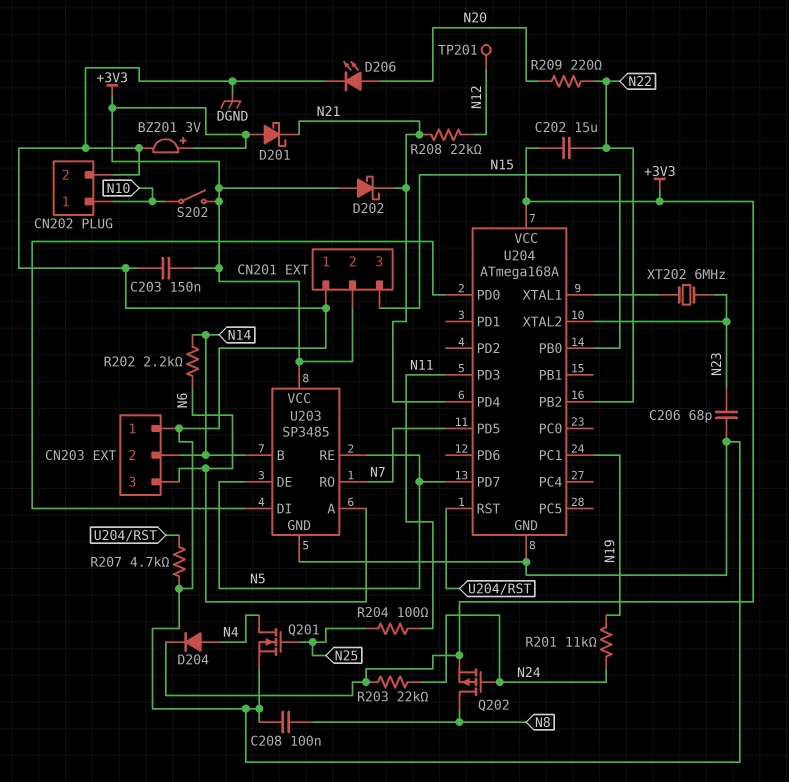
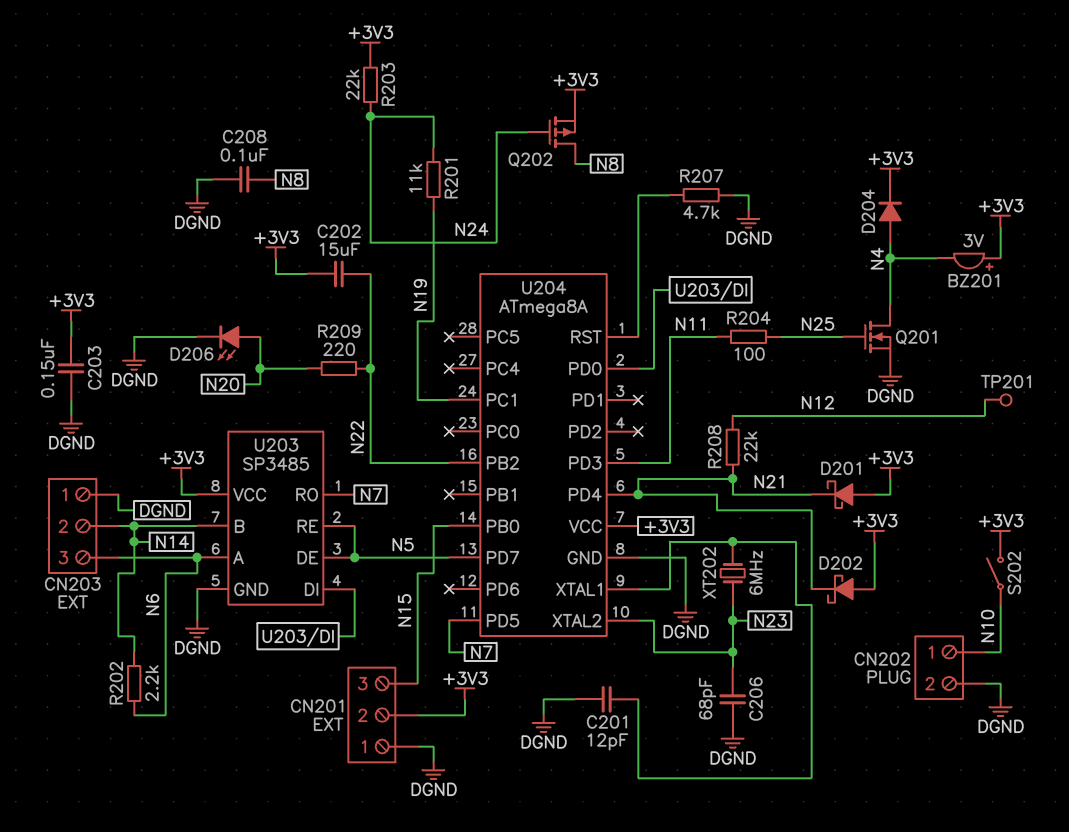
BZ201: buzzer 3V (plus +3V3, minus DGND) -> buzzer 3V (plus +3V3, minus N4)
C201: none -> 12pF (DGND, U204/XTAL1)
U204: ATmega168A -> ATmega8A

